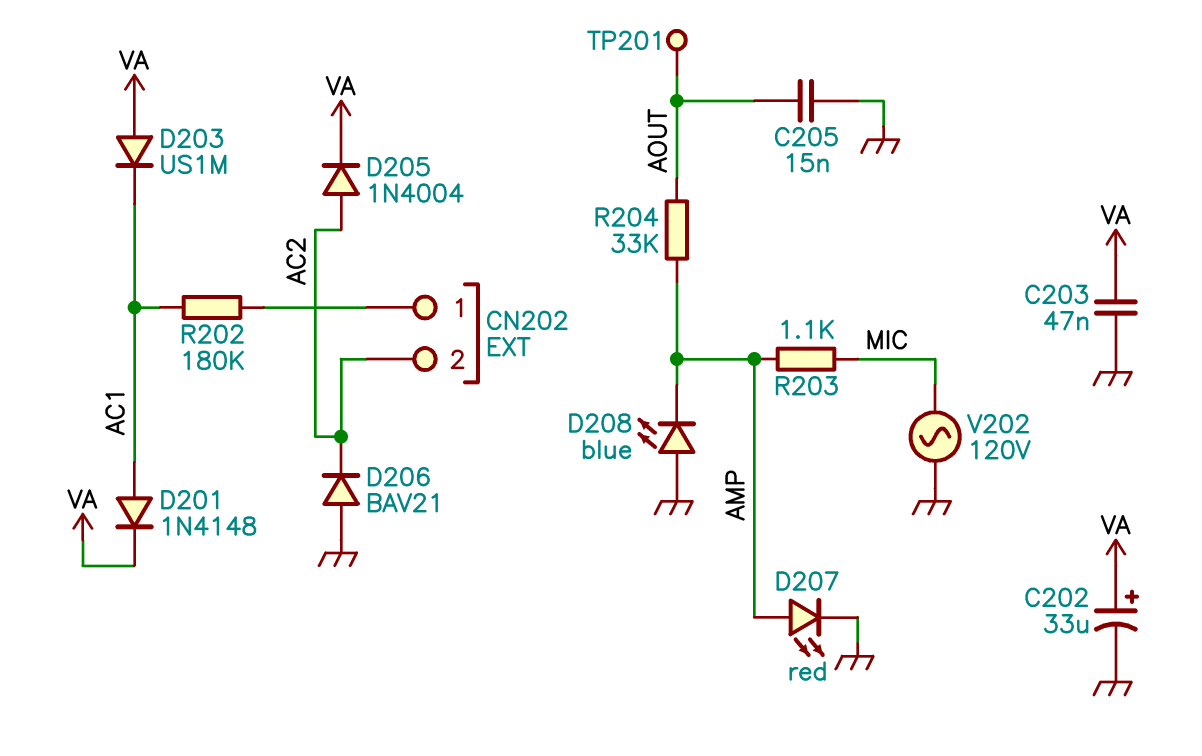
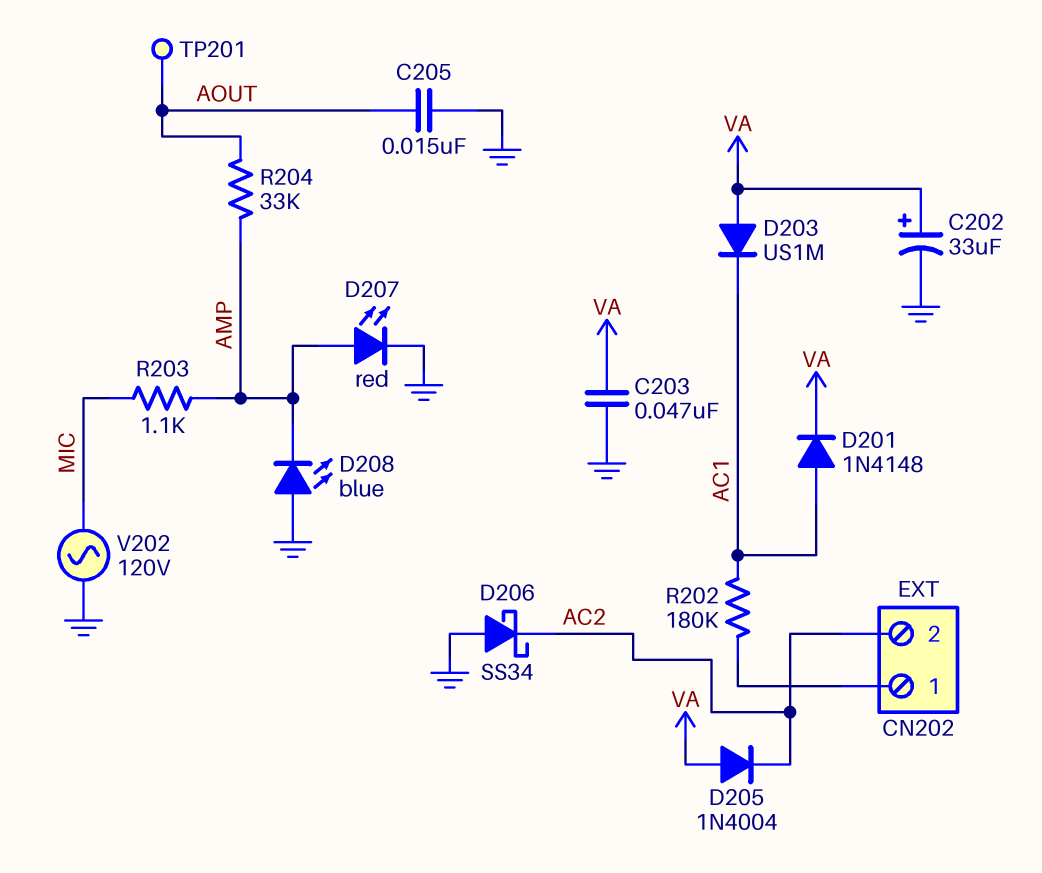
D205: diode 1N4004 (A AC2, K VA) -> diode 1N4004 (A VA, K AC2)
D206: diode BAV21 (A GND, K AC2) -> schottky SS34 (A GND, K AC2)

